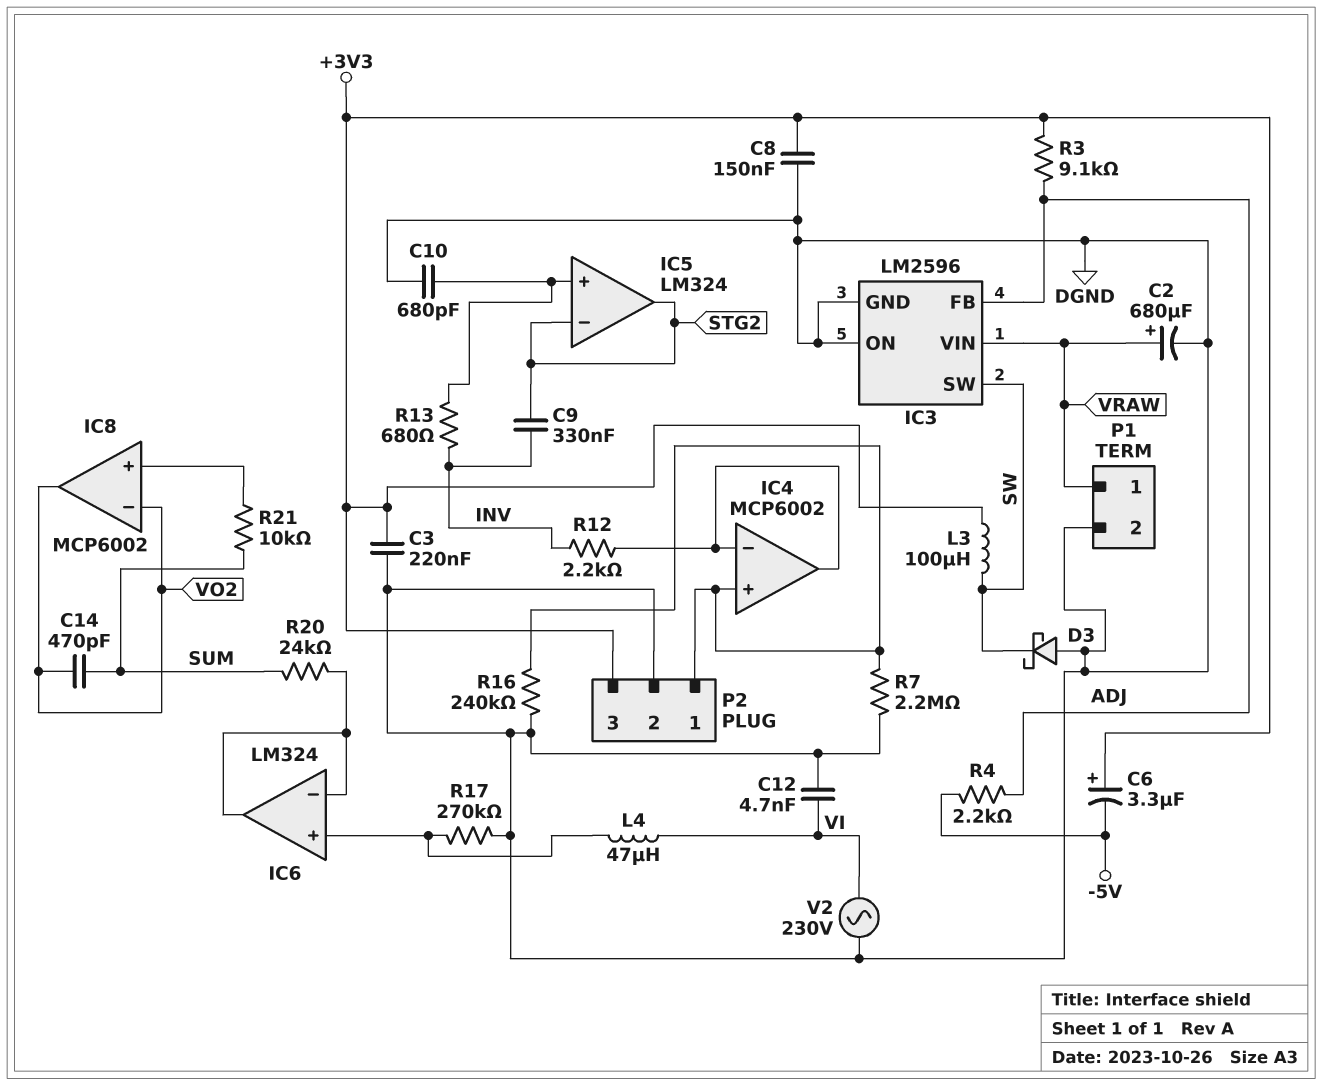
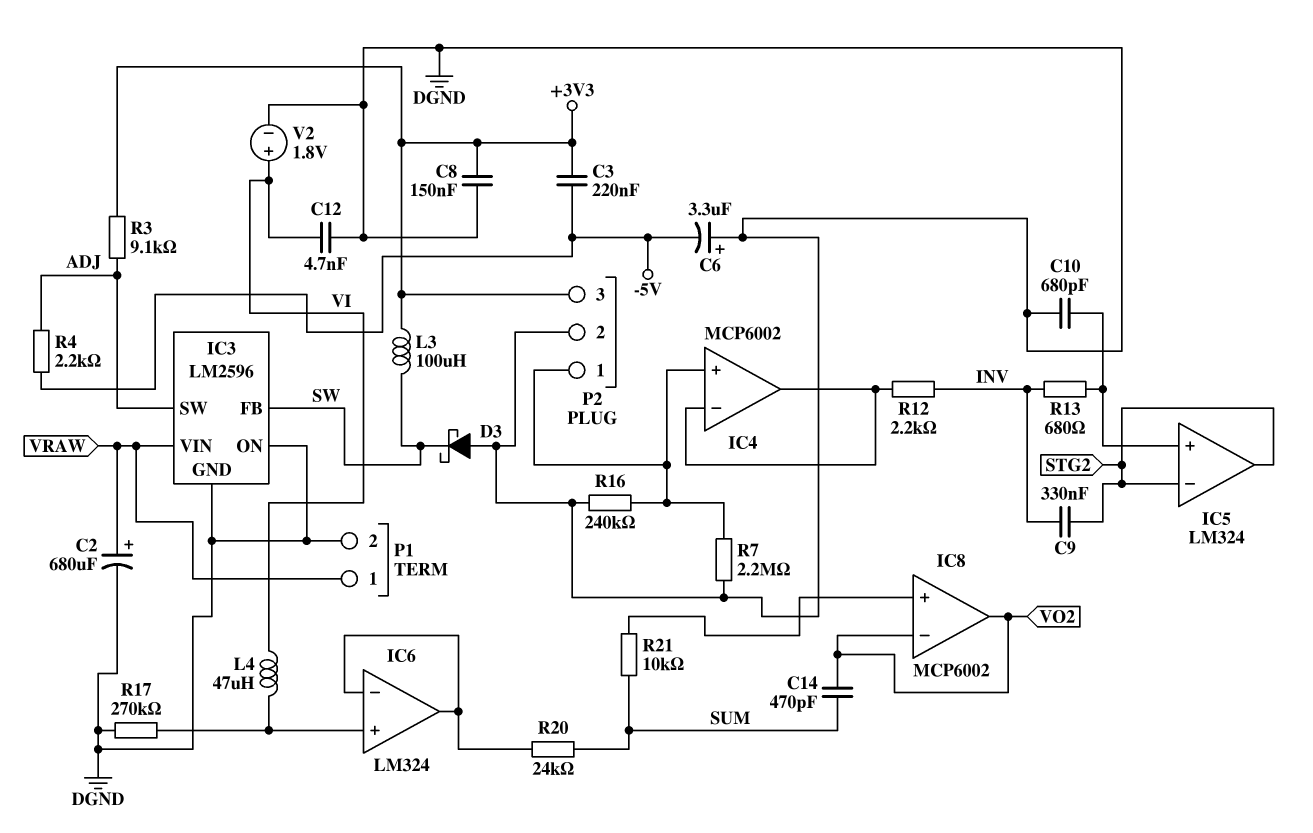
C3: 220nF (+3V3, DGND) -> 220nF (+3V3, -5V)
C6: 3.3uF (plus +3V3, minus -5V) -> 3.3uF (plus DGND, minus -5V)
IC3 pin FB: ADJ -> SW
IC3 pin SW: SW -> ADJ
V2: AC 230V (DGND, VI) -> 1.8V (plus VI, minus DGND)

